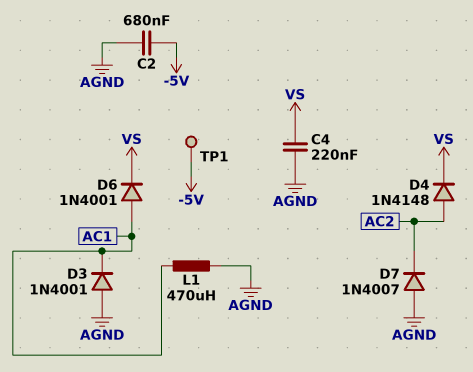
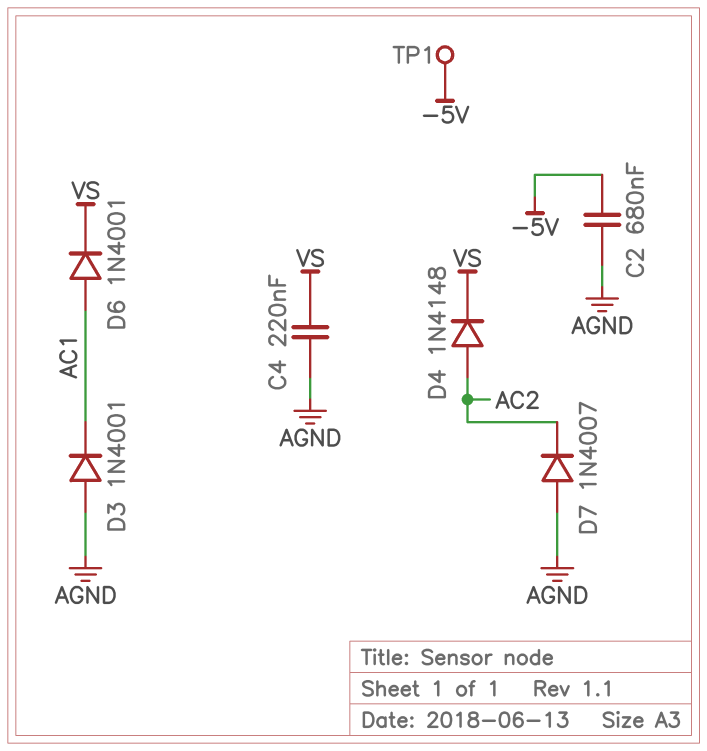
L1: 470uH (AC1, AGND) -> none

